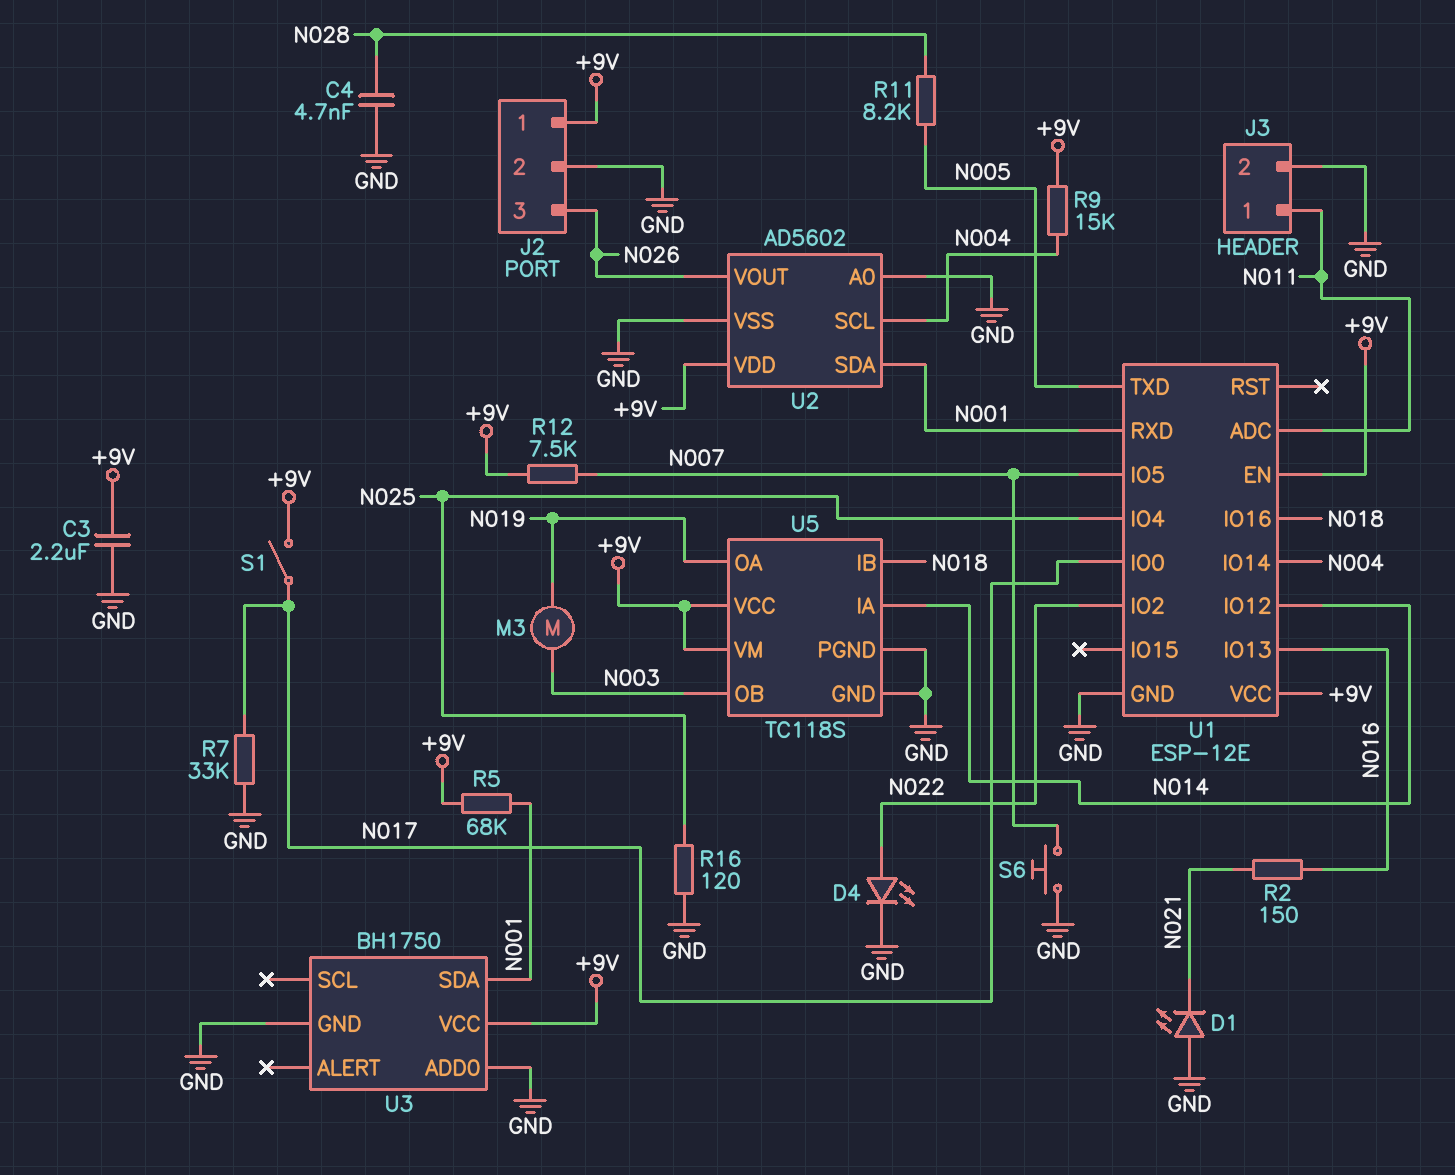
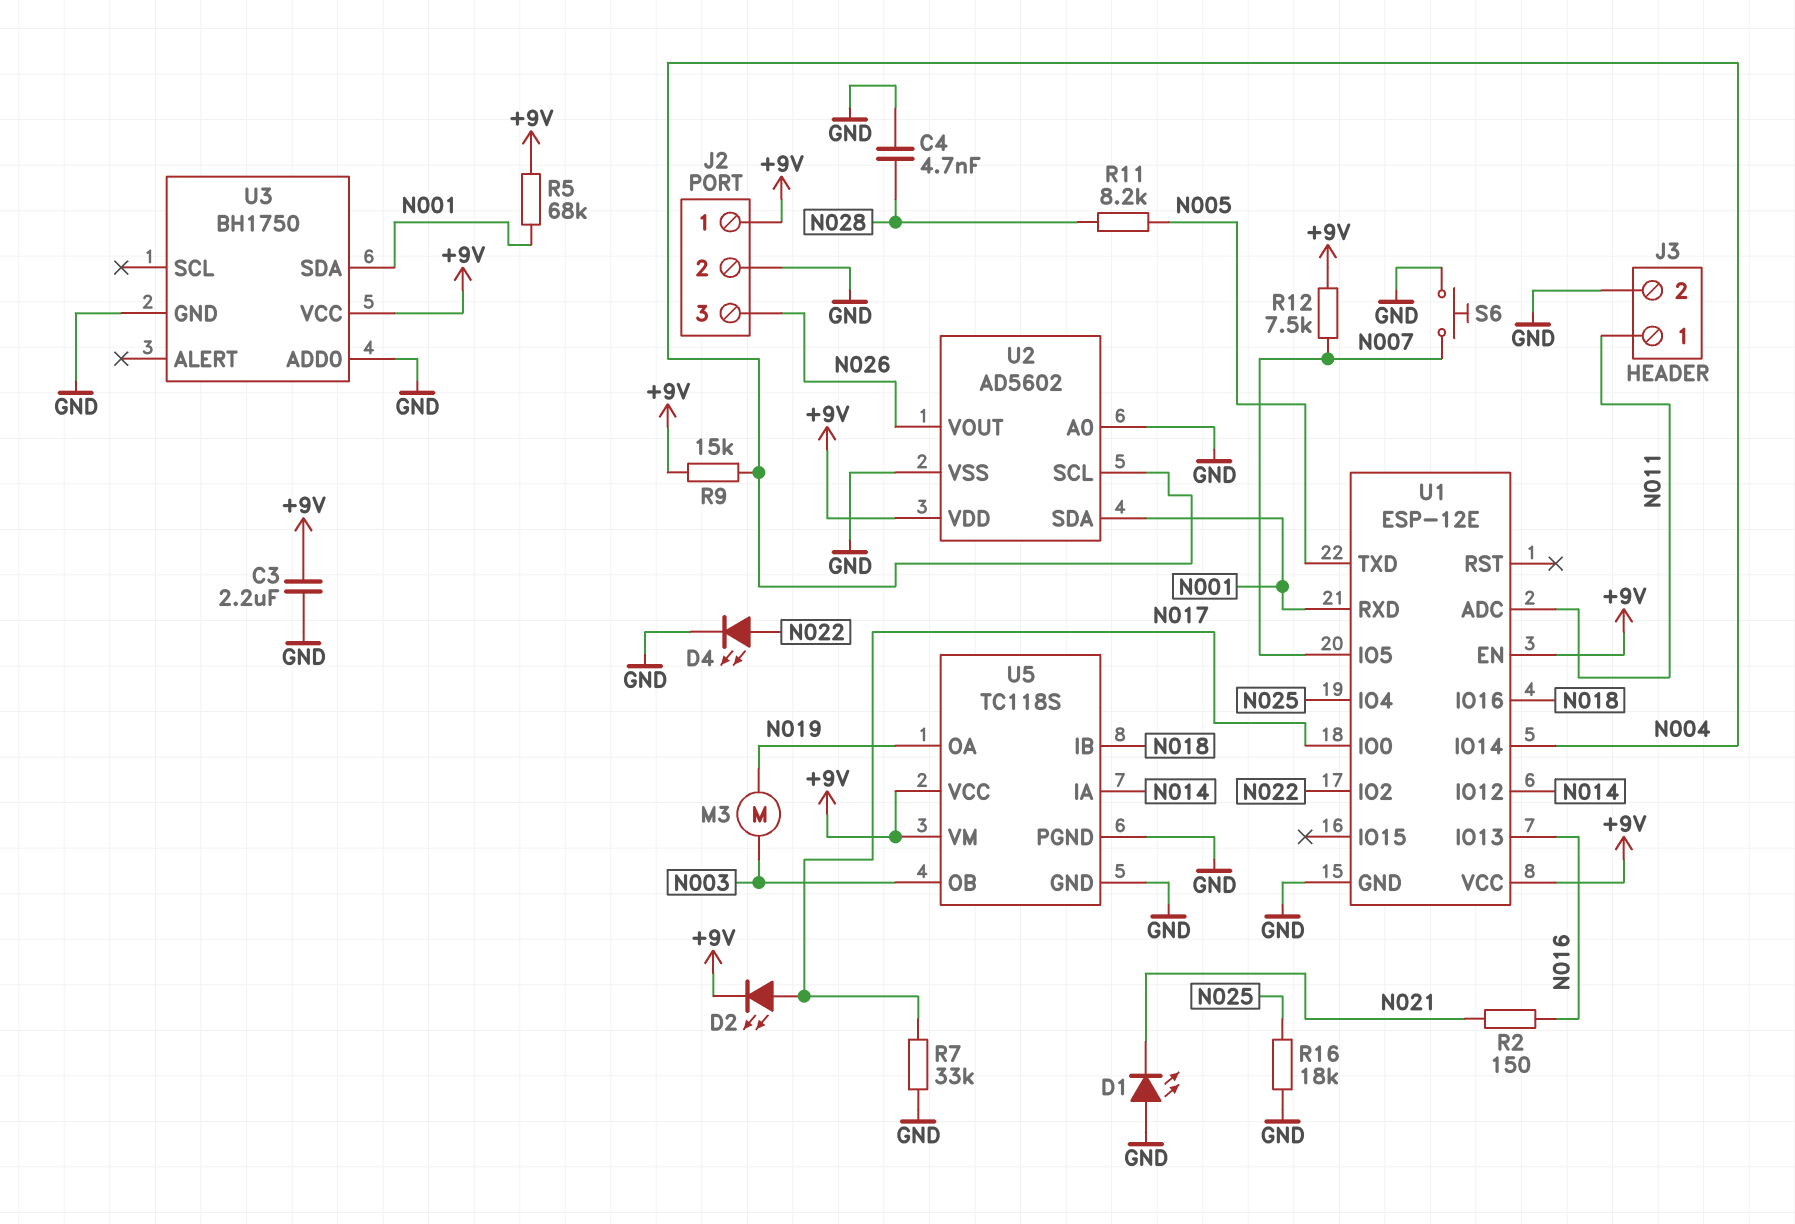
D2: none -> LED (A N017, K +9V)
R16: 120 (GND, N025) -> 18k (GND, N025)
S1: switch (+9V, N017) -> none

